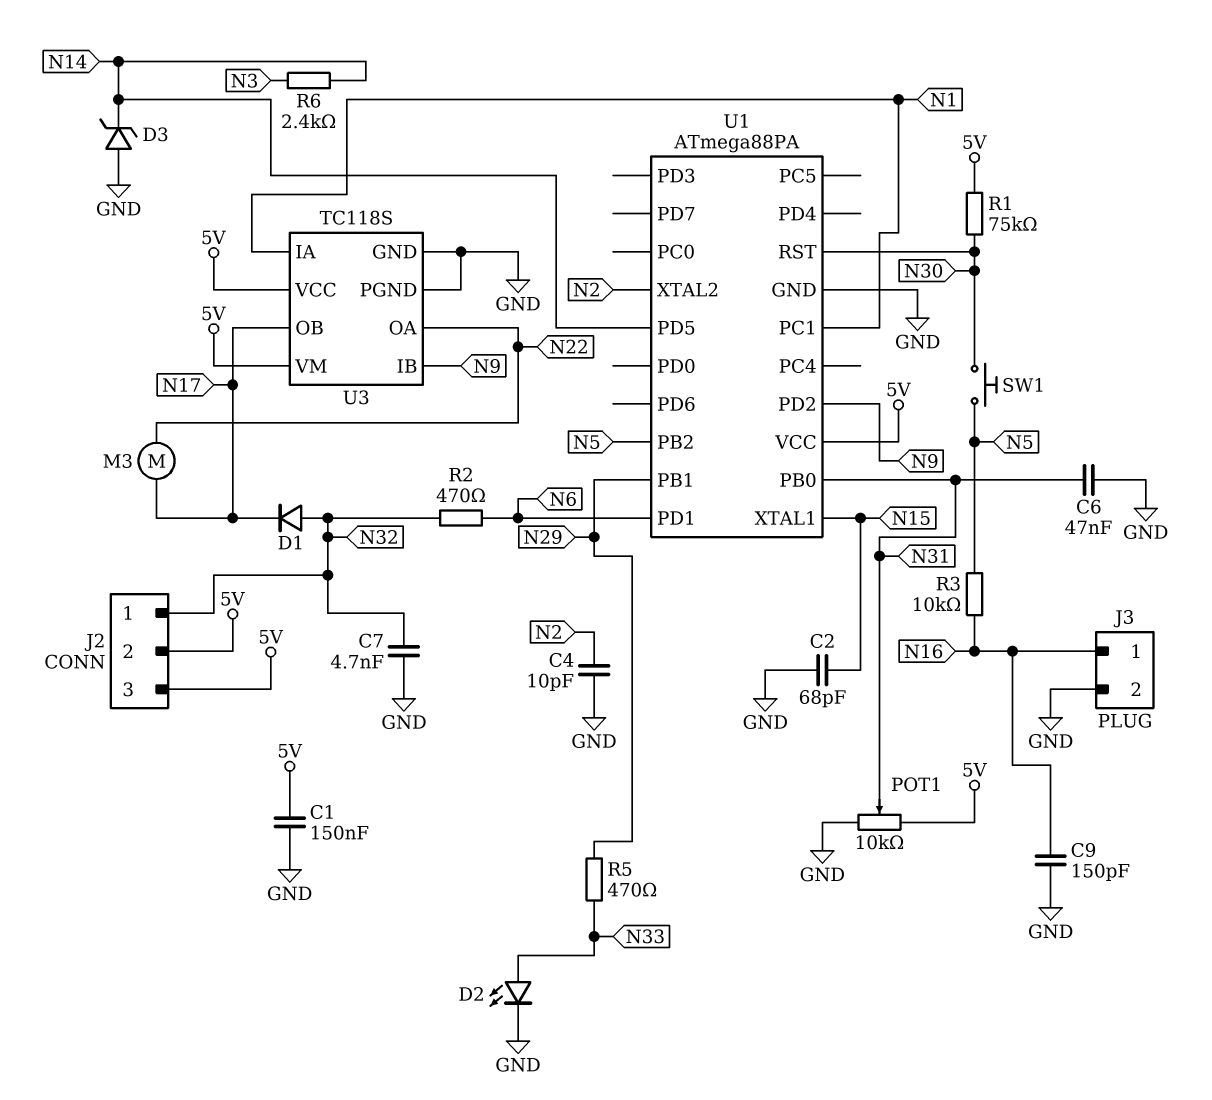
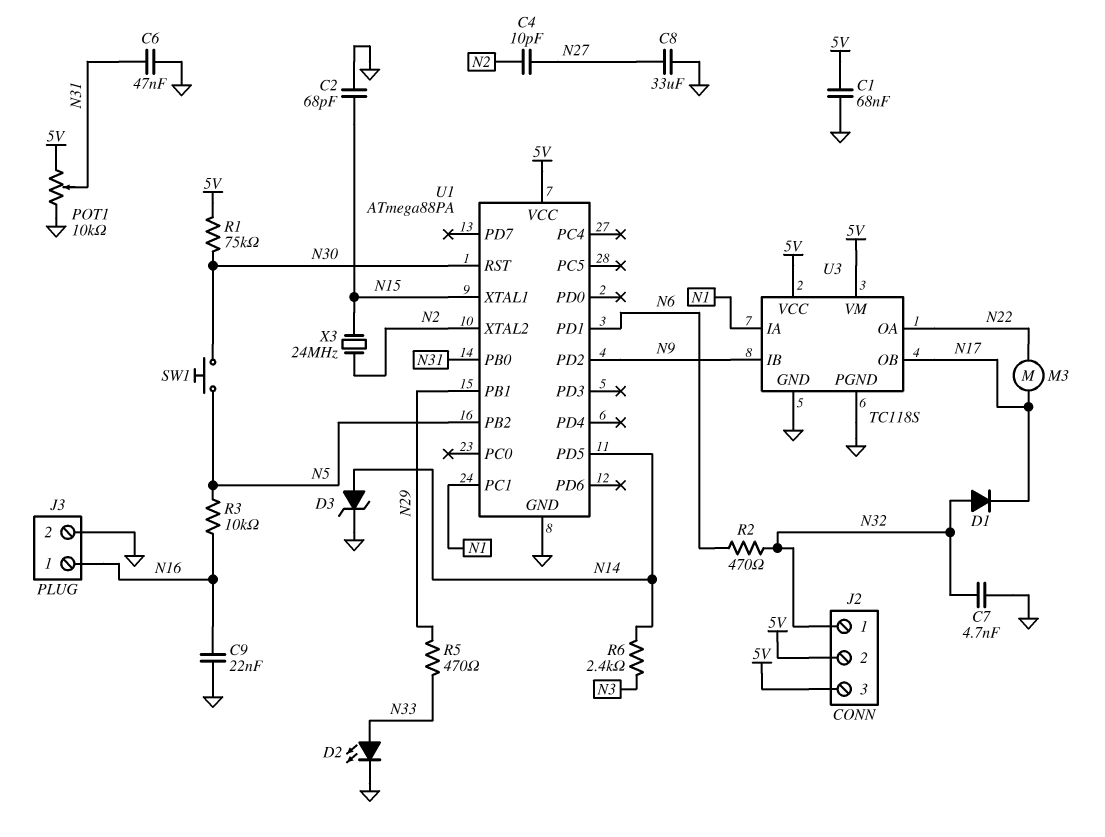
C1: 150nF (5V, GND) -> 68nF (5V, GND)
C4: 10pF (GND, N2) -> 10pF (N2, N27)
C8: none -> 33uF (GND, N27)
C9: 150pF (GND, N16) -> 22nF (GND, N16)
D3: zener (A GND, K N14) -> zener (A N14, K GND)
X3: none -> 24MHz (N2, N15)

